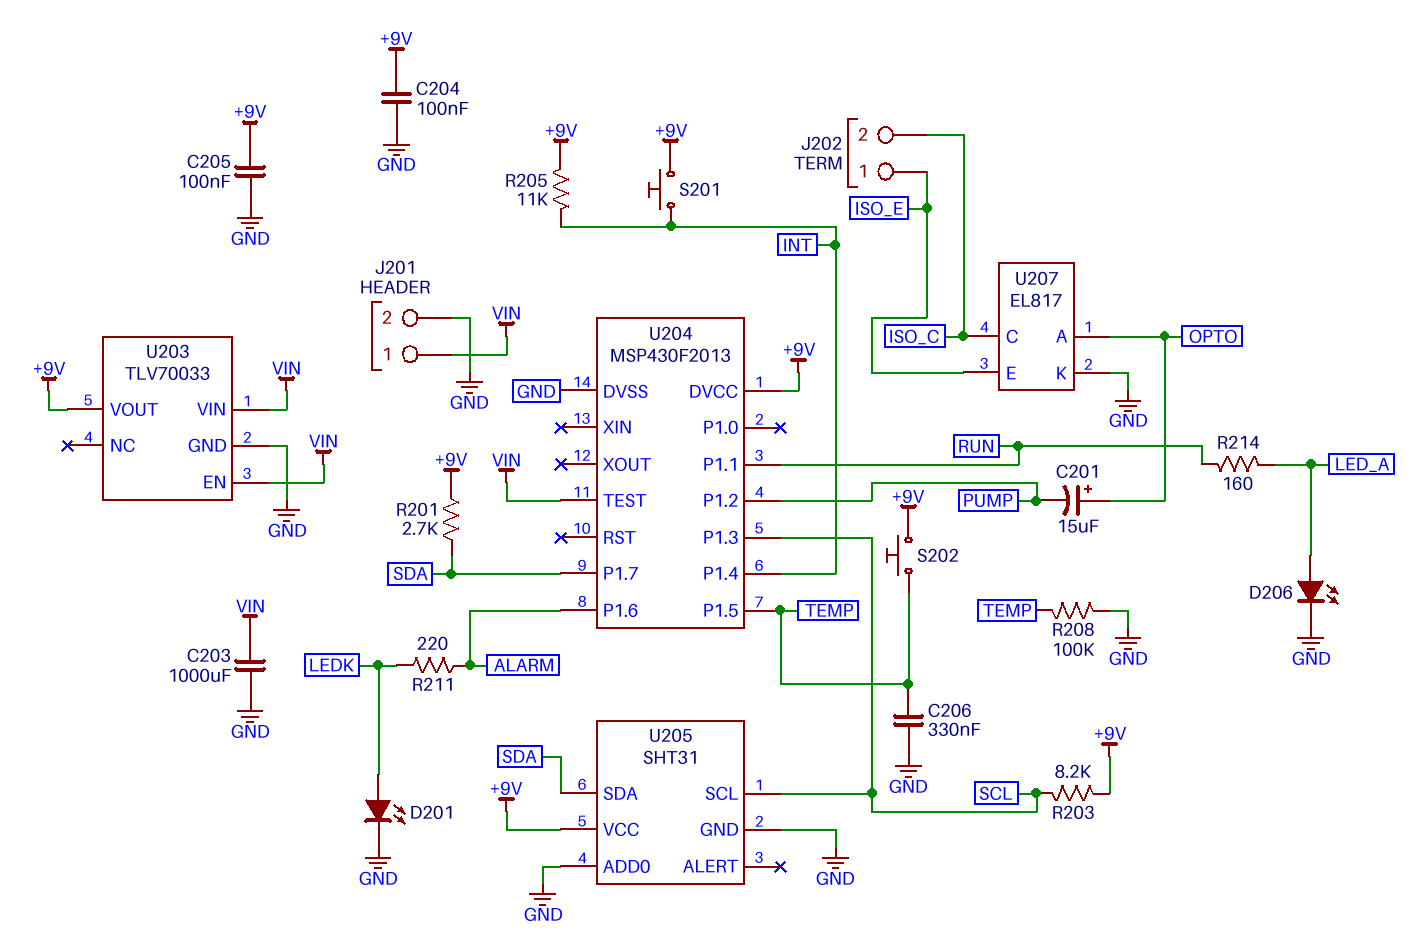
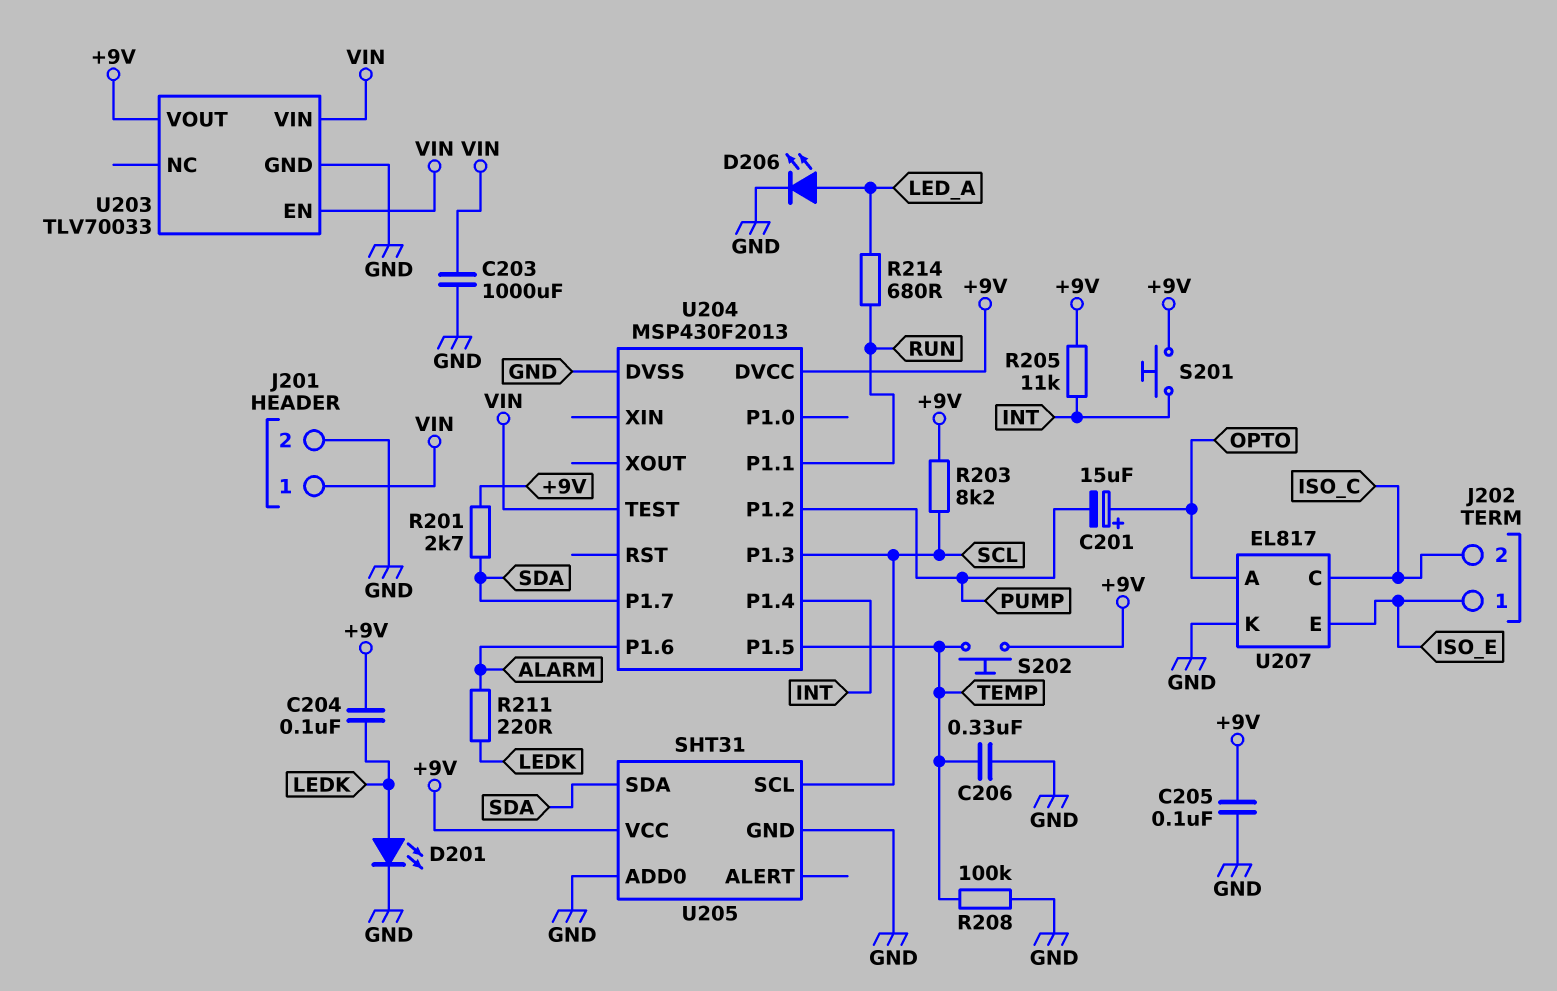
C204: 100nF (+9V, GND) -> 100nF (+9V, LEDK)
R214: 160 (LED_A, RUN) -> 680 (LED_A, RUN)

